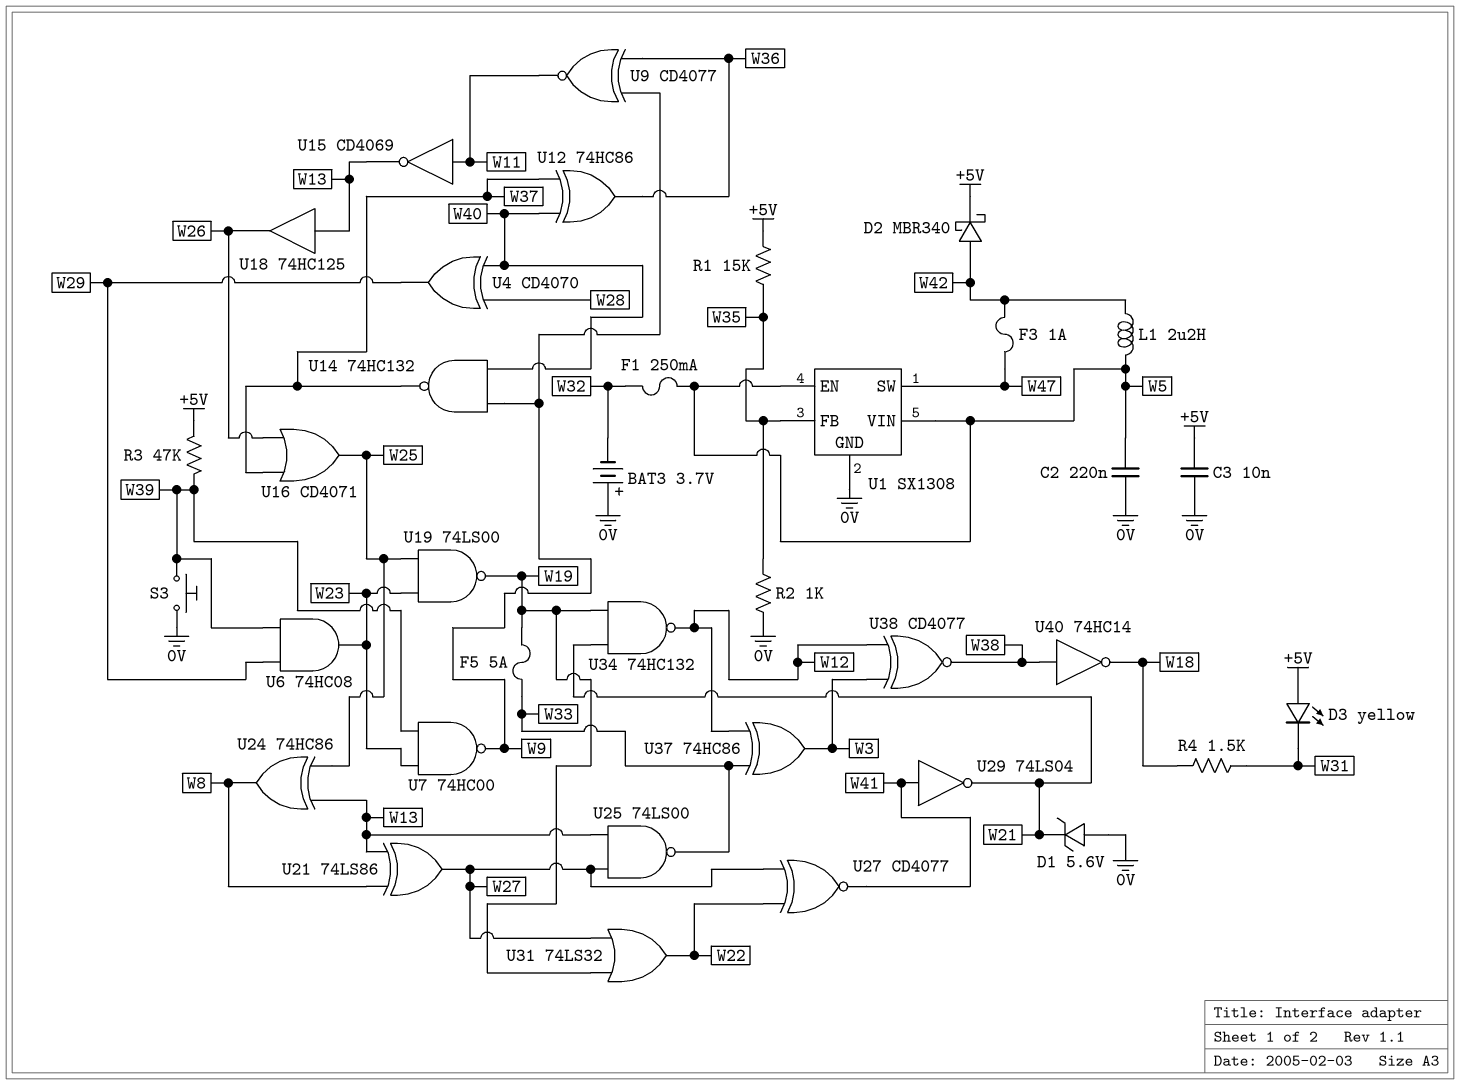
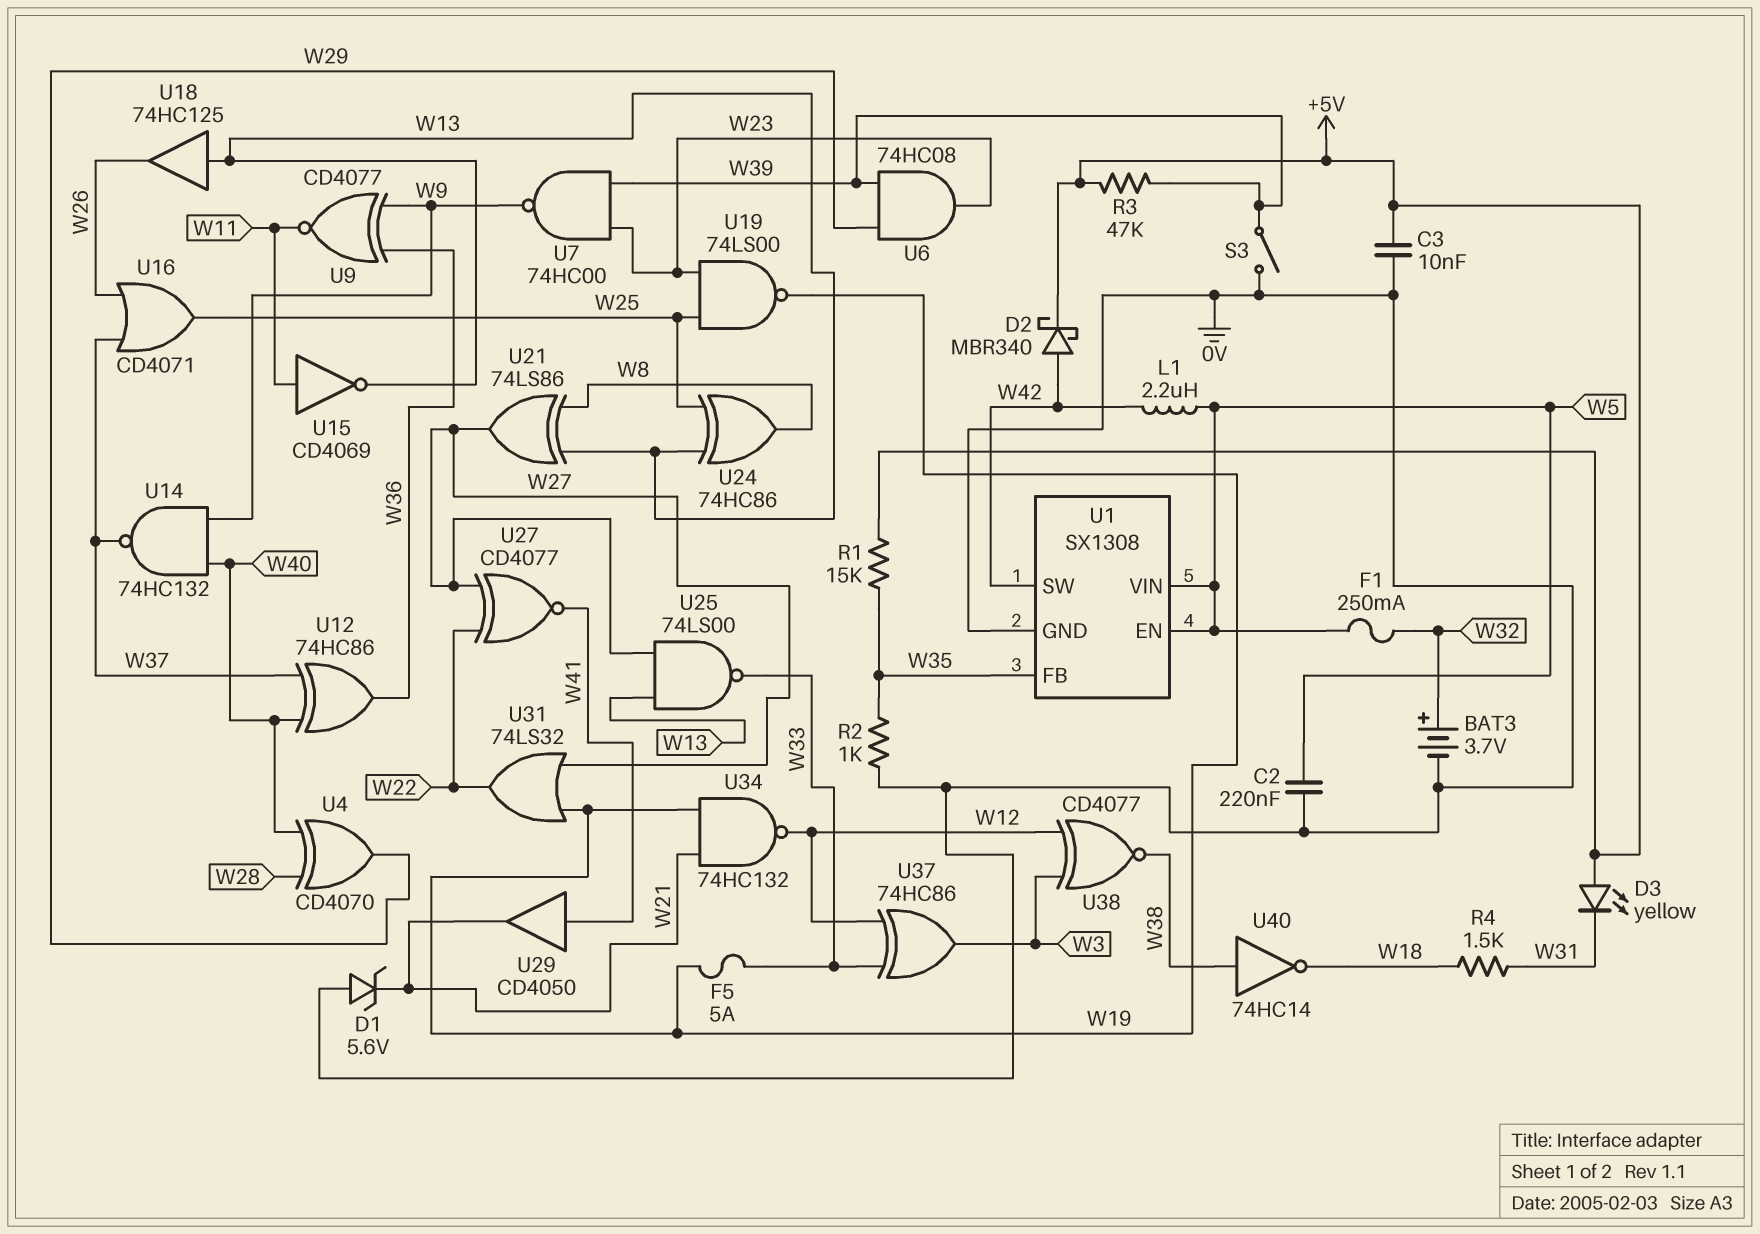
BAT3: 3.7V (plus 0V, minus W32) -> 3.7V (plus W32, minus 0V)
F3: 1A (W42, W47) -> none
S3: button (0V, W39) -> switch (0V, W39)
U1 pin SW: W47 -> W42
U29: NOT 74LS04 (in W41, out W21) -> buffer CD4050 (in W41, out W21)

